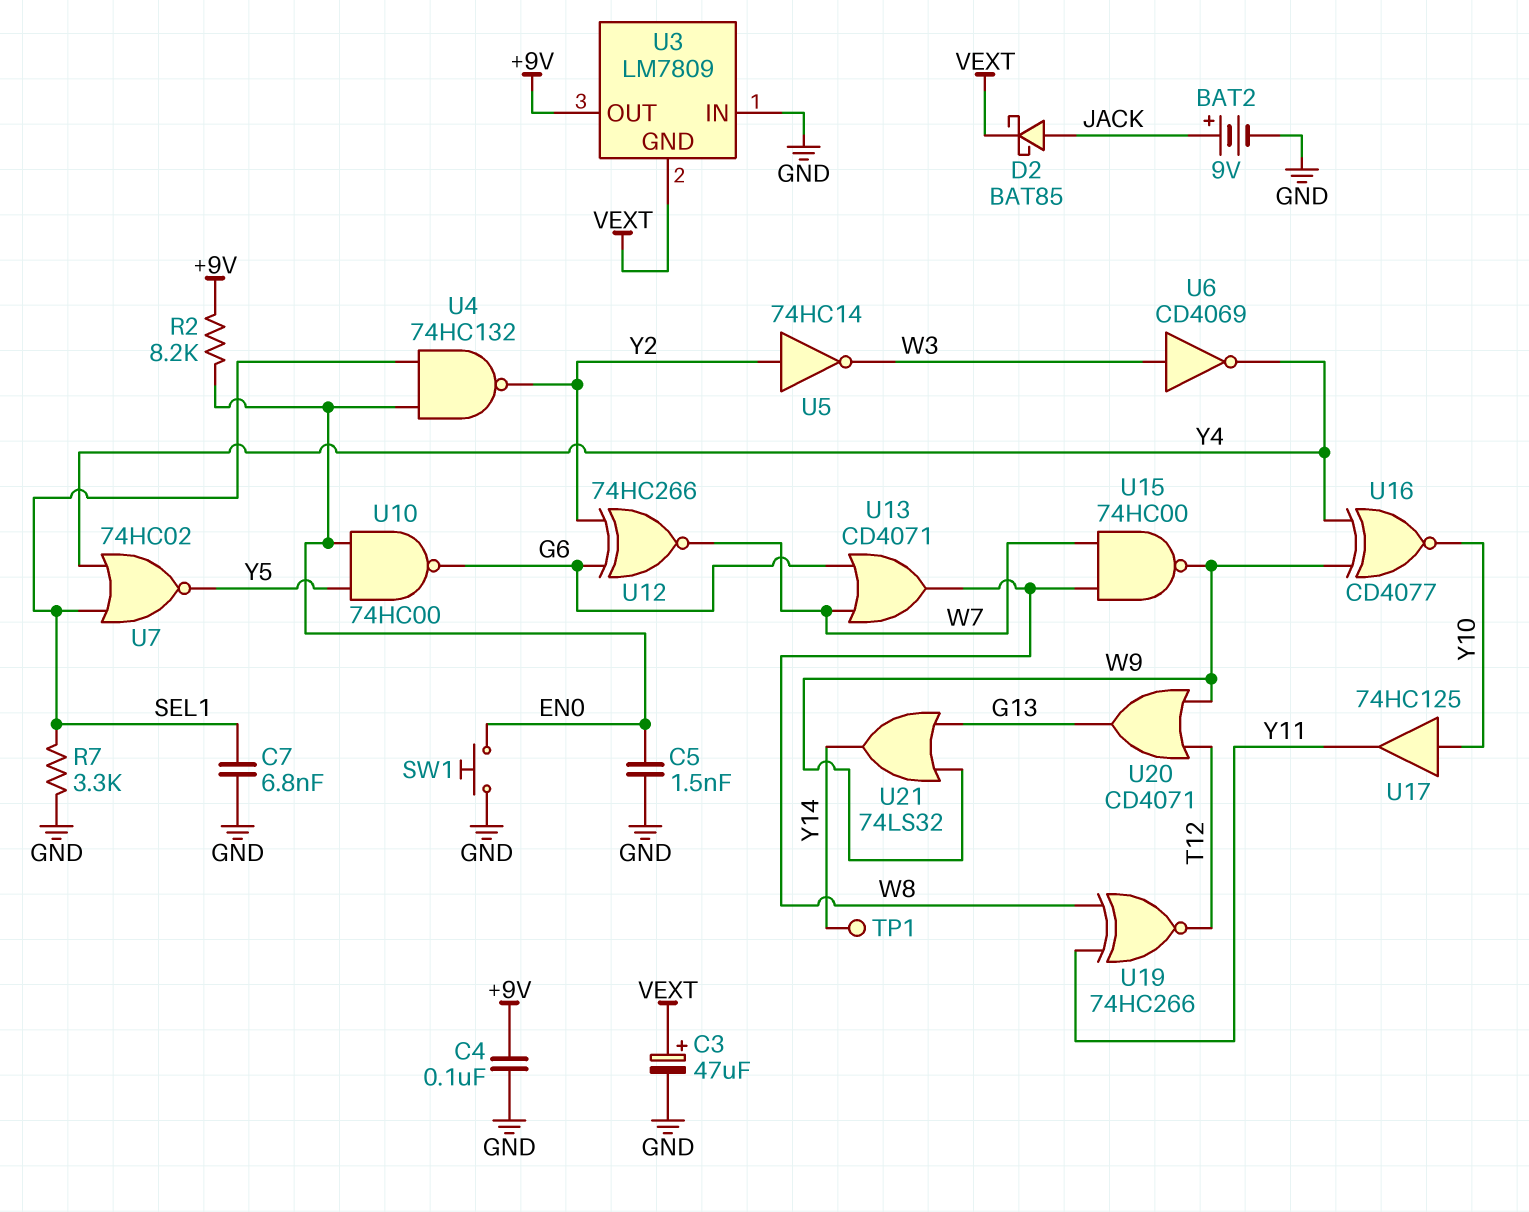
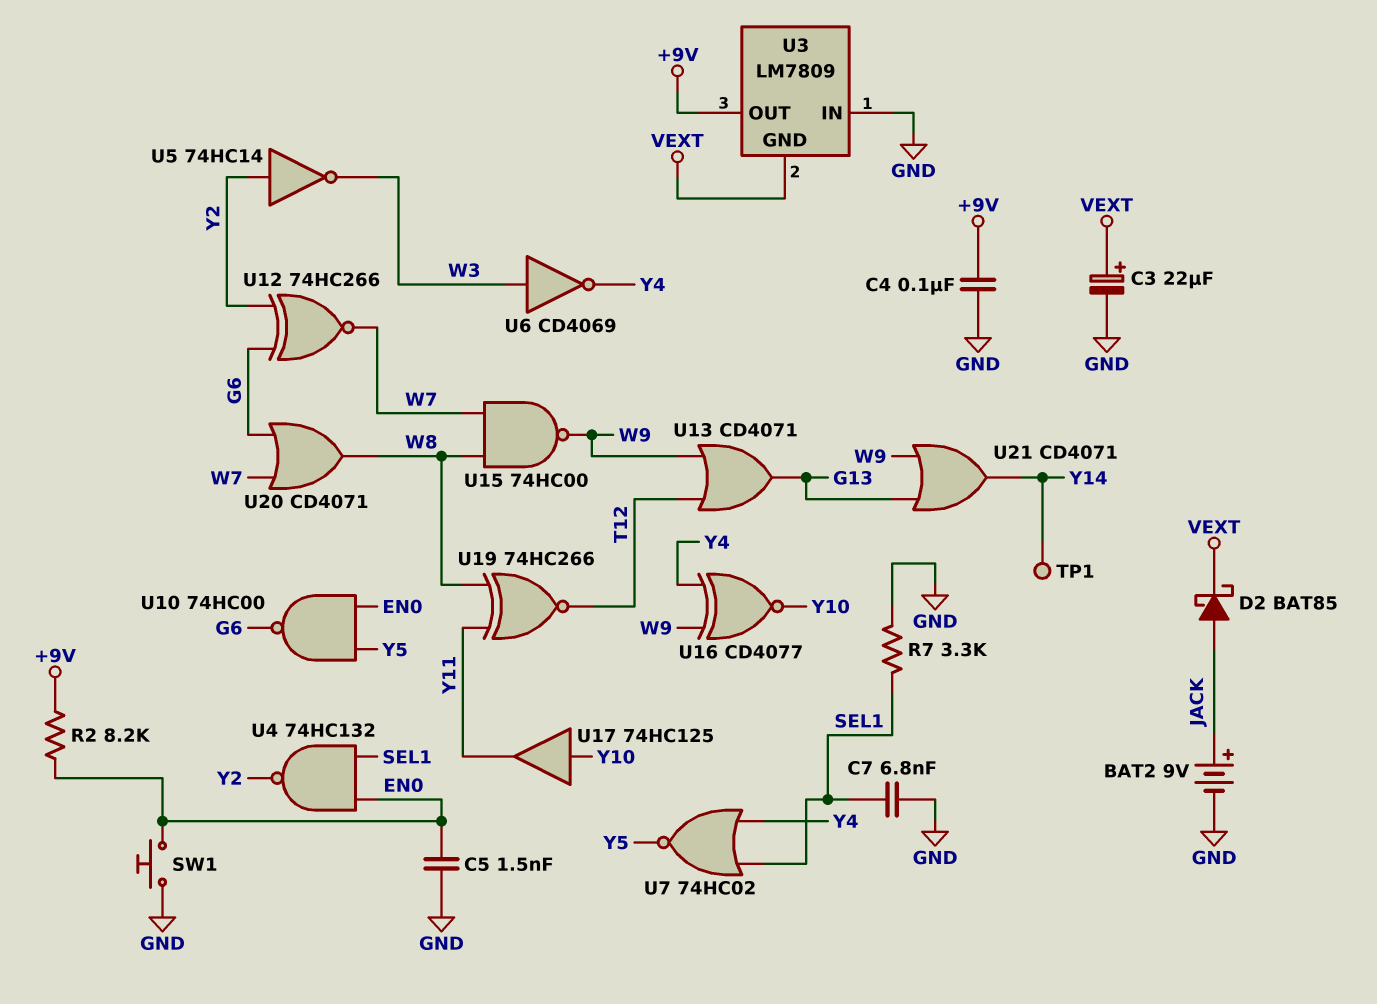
C3: 47uF (plus VEXT, minus GND) -> 22uF (plus VEXT, minus GND)
U13: OR CD4071 (in G6, in W7, out W8) -> OR CD4071 (in T12, in W9, out G13)
U20: OR CD4071 (in T12, in W9, out G13) -> OR CD4071 (in G6, in W7, out W8)
U21: OR 74LS32 (in G13, in W9, out Y14) -> OR CD4071 (in G13, in W9, out Y14)

